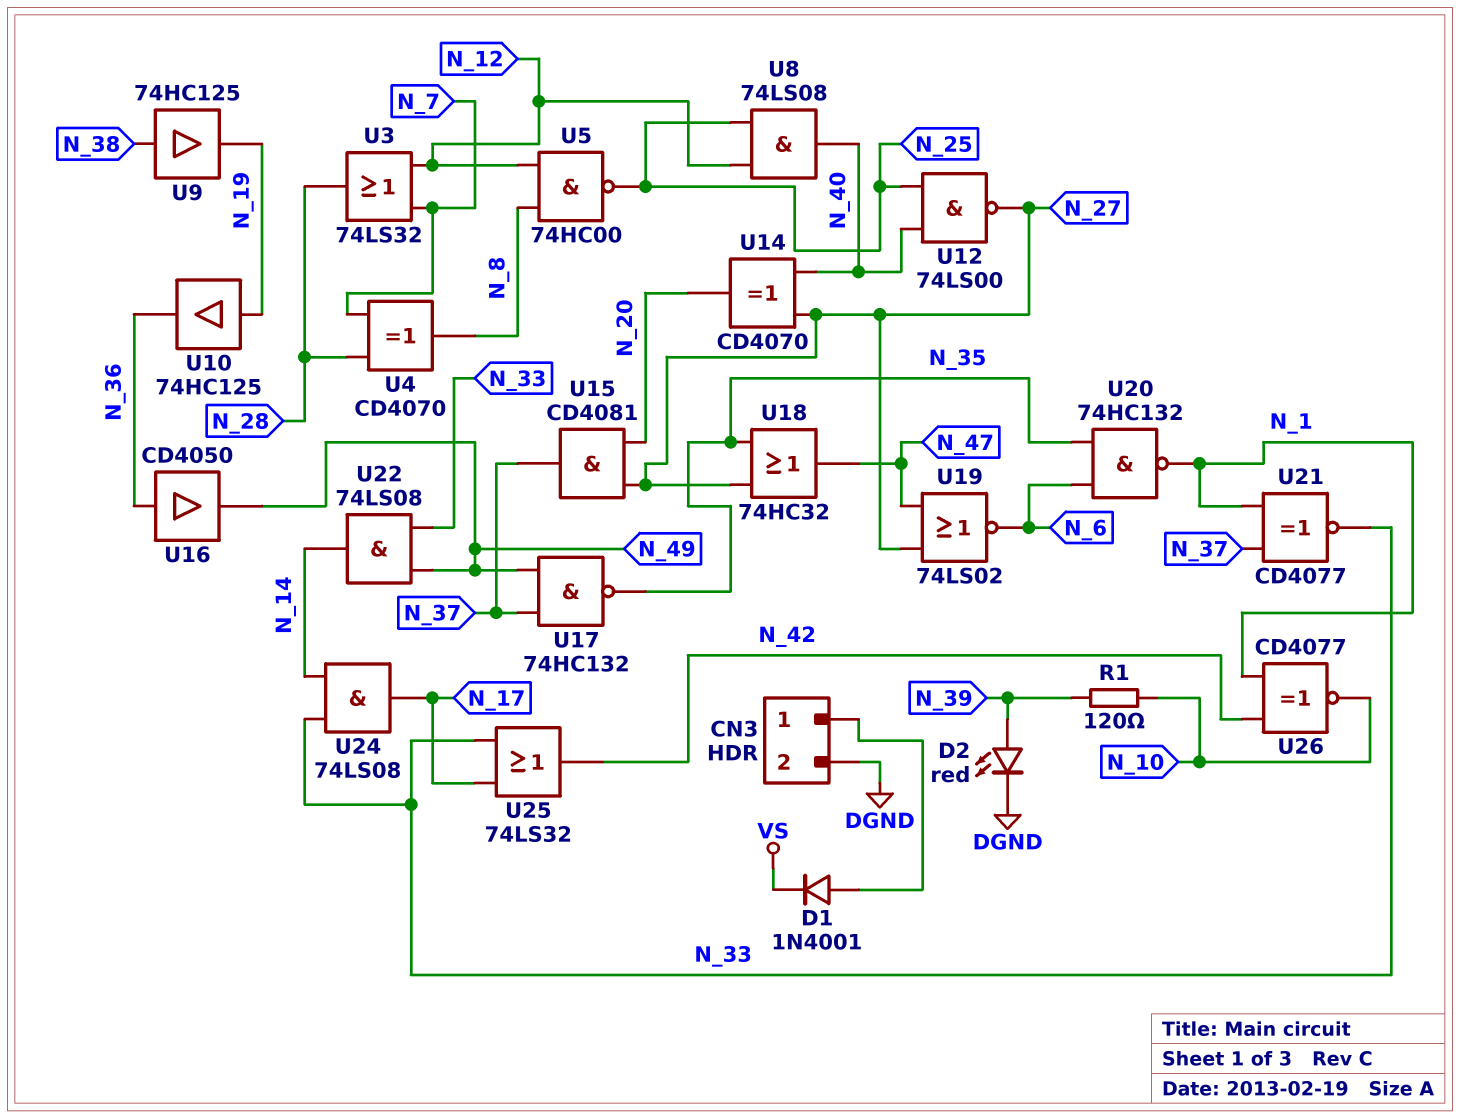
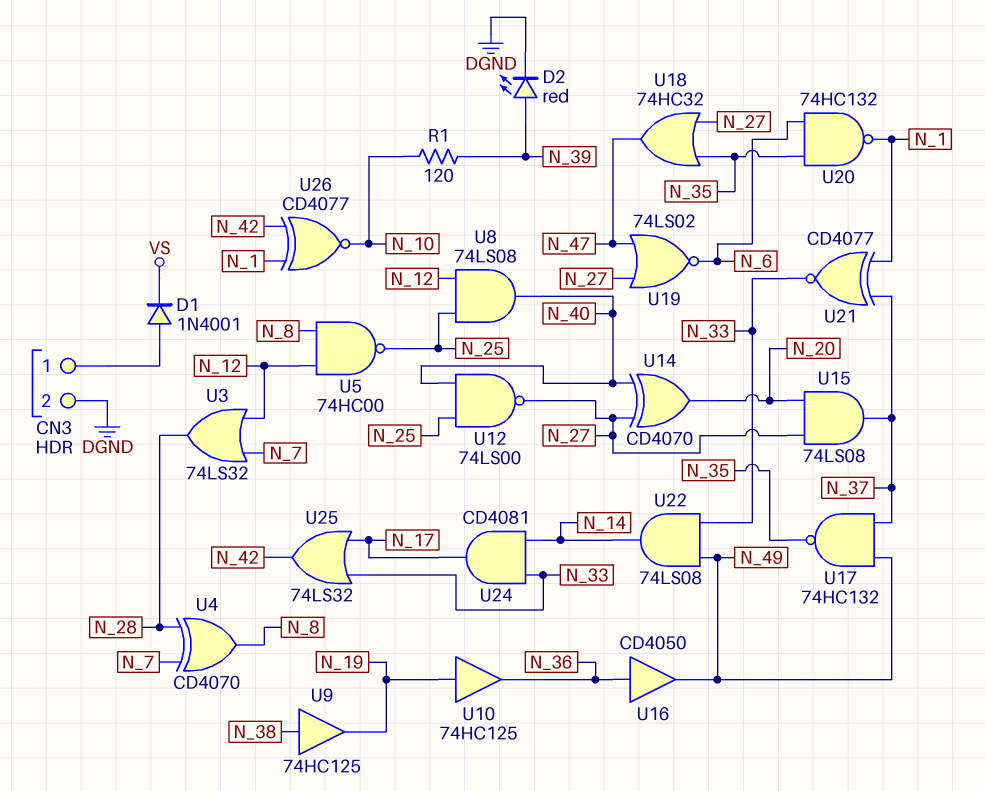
U15: AND CD4081 (in N_20, in N_27, out N_37) -> AND 74LS08 (in N_20, in N_27, out N_37)
U24: AND 74LS08 (in N_14, in N_33, out N_17) -> AND CD4081 (in N_14, in N_33, out N_17)

